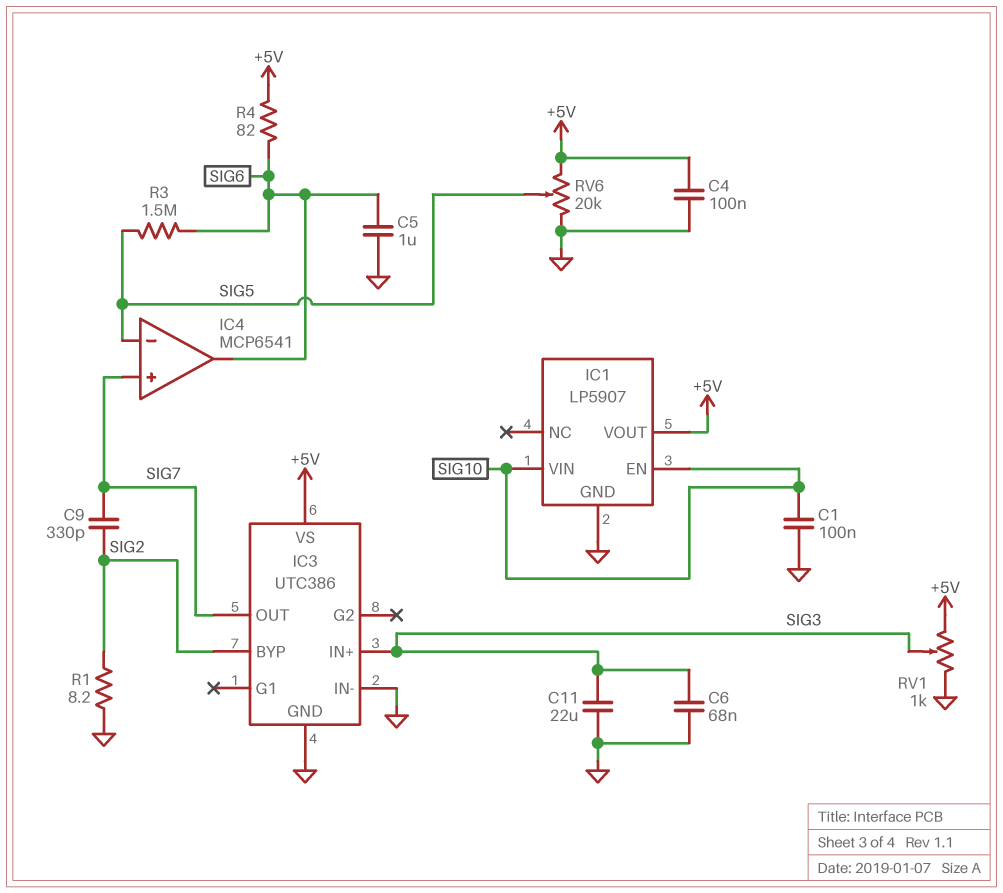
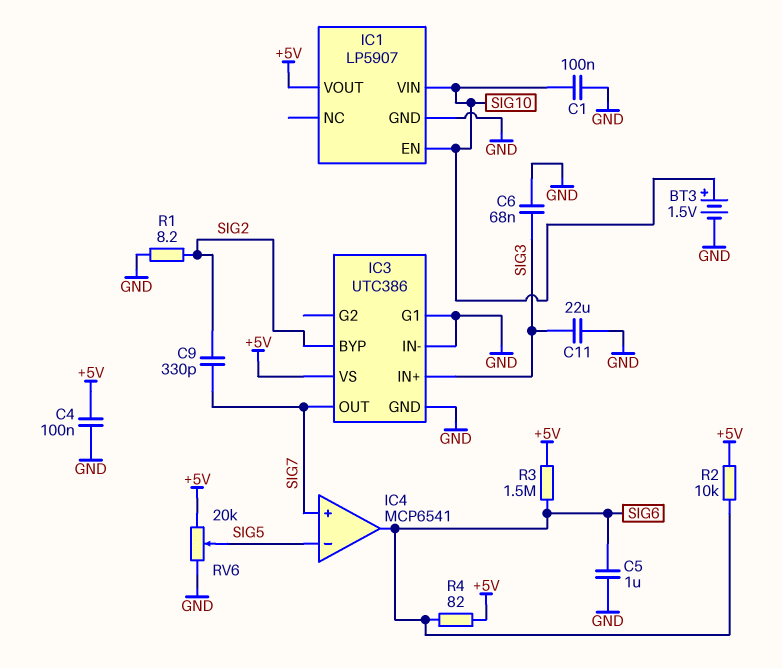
BT3: none -> 1.5V (plus SIG10, minus GND)
IC3 pin G1: none -> GND
R2: none -> 10k (+5V, SIG6)
R3: 1.5M (SIG5, SIG6) -> 1.5M (+5V, SIG6)
RV1: 1k (+5V, GND, wiper SIG3) -> none

